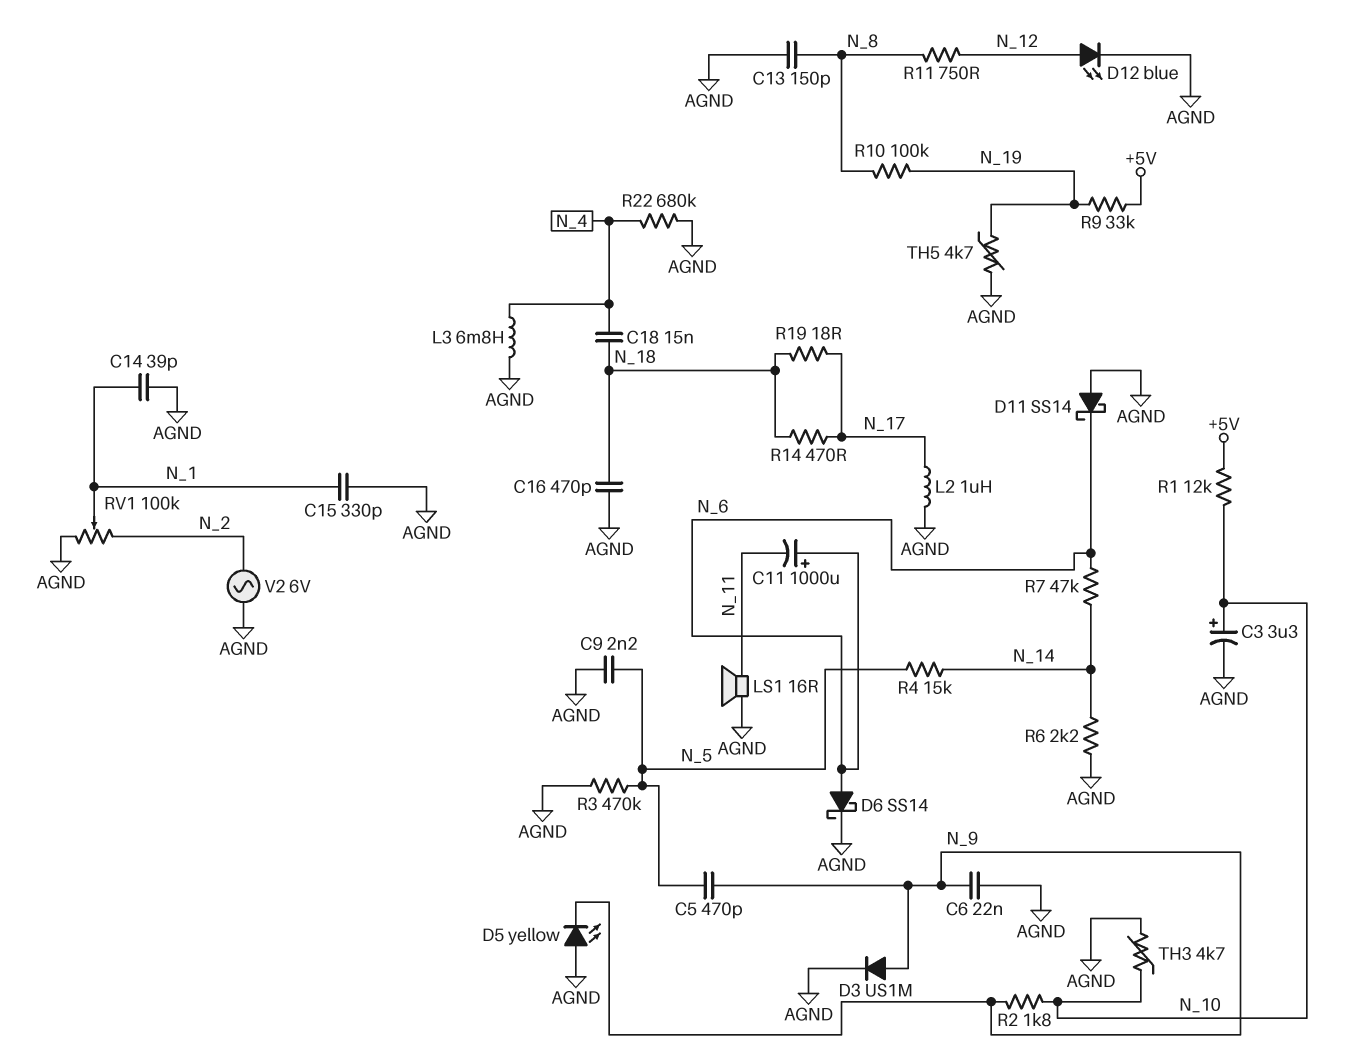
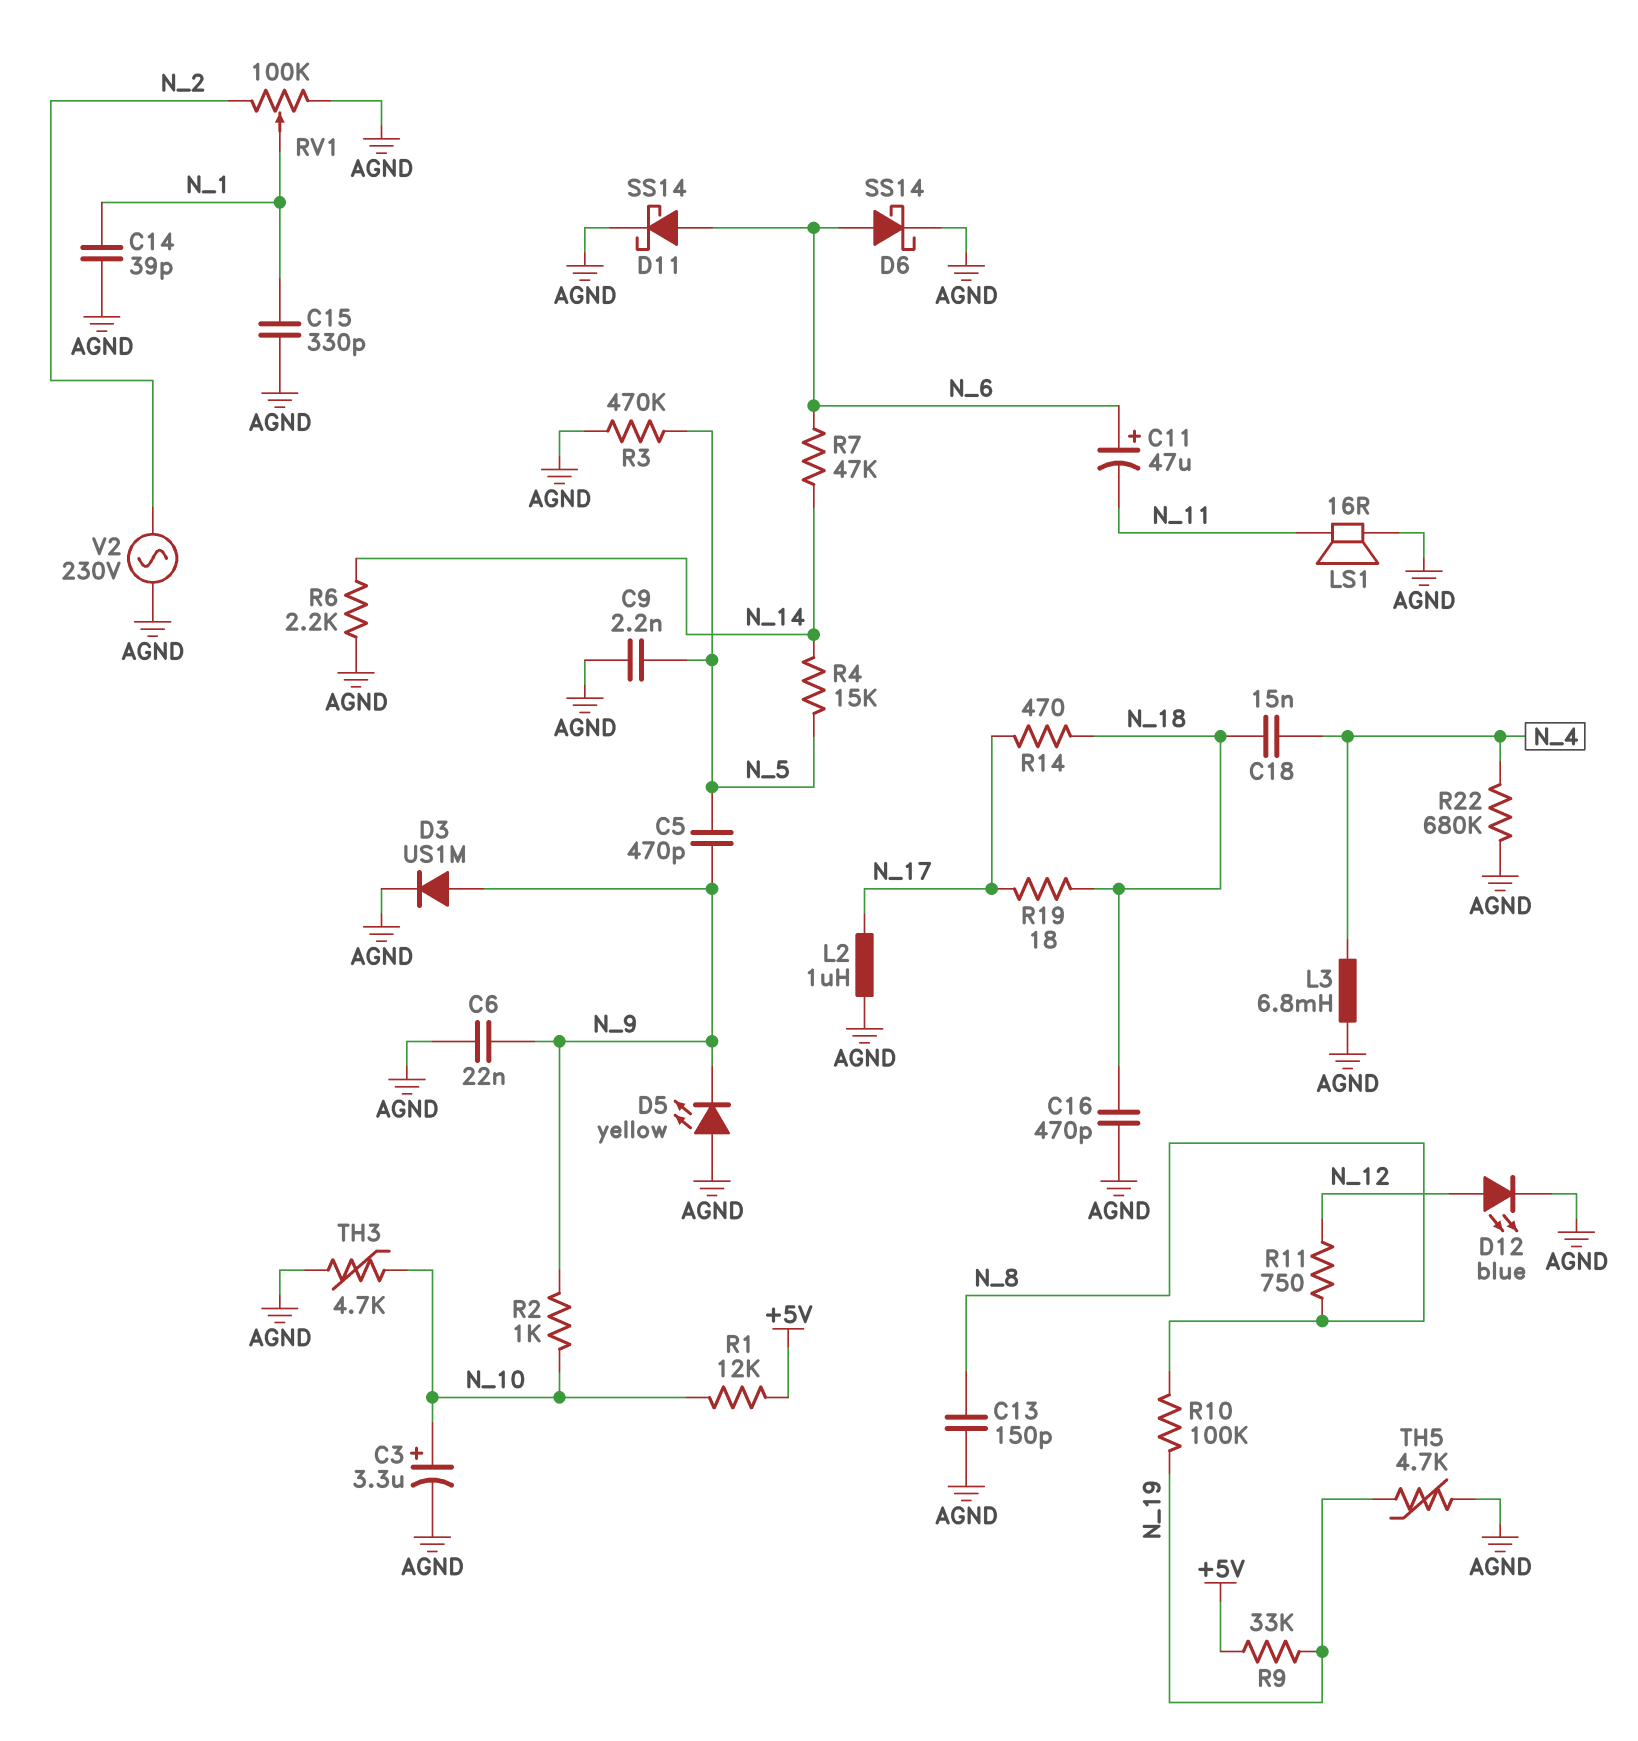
C11: 1000uF (plus N_6, minus N_11) -> 47uF (plus N_6, minus N_11)
D11: schottky SS14 (A AGND, K N_6) -> schottky SS14 (A N_6, K AGND)
R2: 1.8k (N_9, N_10) -> 1k (N_9, N_10)
V2: AC 6V (AGND, N_2) -> AC 230V (AGND, N_2)

